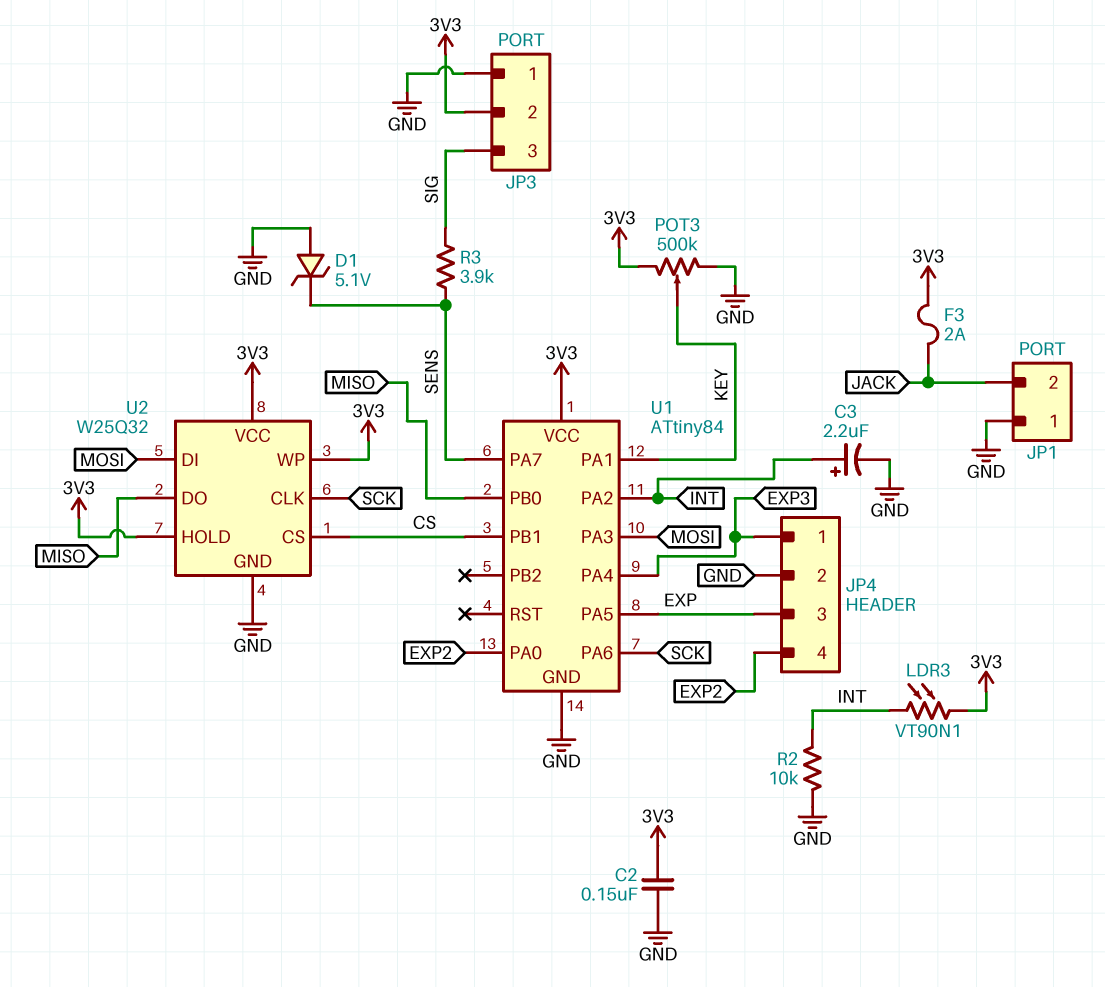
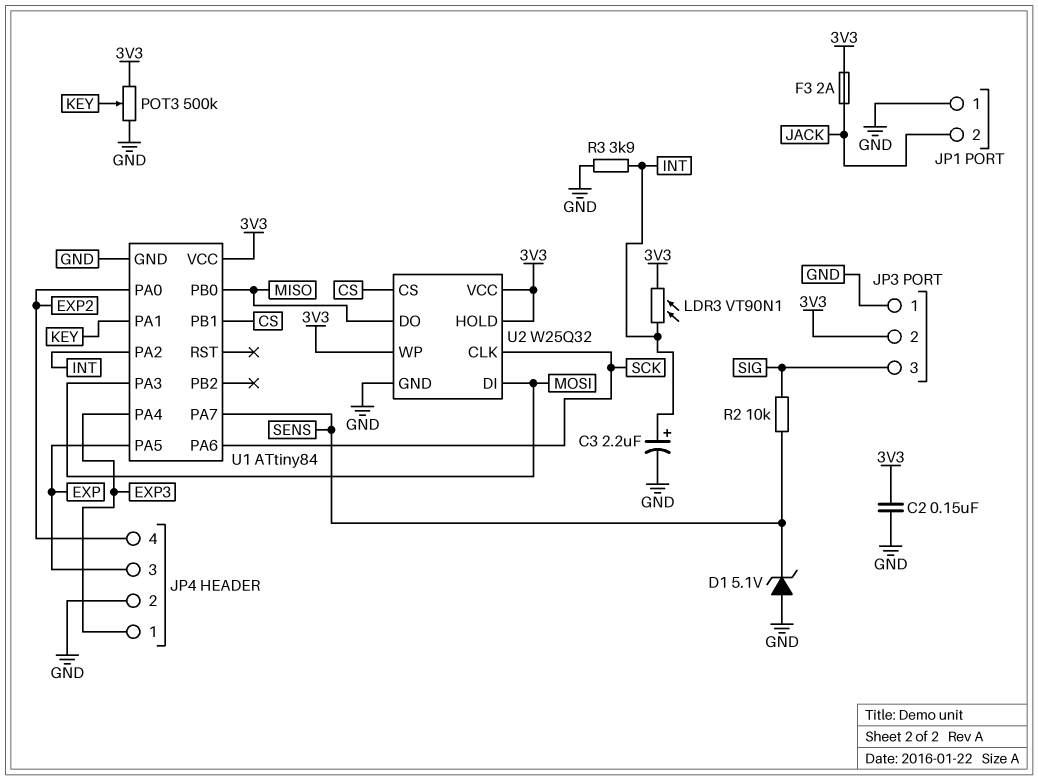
R2: 10k (GND, INT) -> 10k (SENS, SIG)
R3: 3.9k (SENS, SIG) -> 3.9k (GND, INT)

